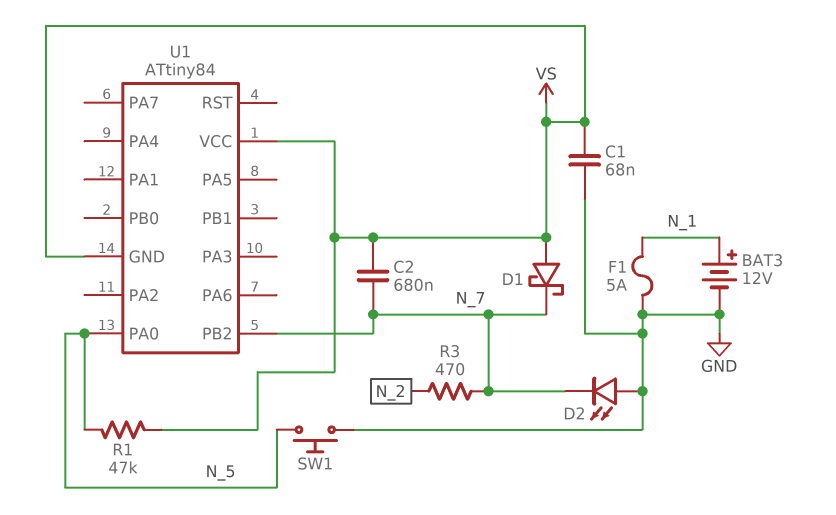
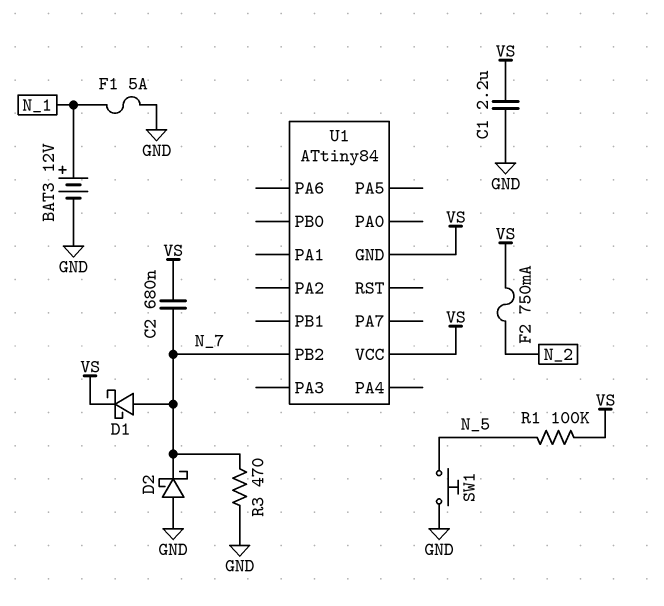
C1: 68nF (GND, VS) -> 2.2uF (GND, VS)
D1: schottky (A VS, K N_7) -> schottky (A N_7, K VS)
D2: LED (A GND, K N_7) -> schottky (A GND, K N_7)
F2: none -> 750mA (N_2, VS)
R1: 47k (N_5, VS) -> 100k (N_5, VS)
R3: 470 (N_2, N_7) -> 470 (GND, N_7)
U1 pin PA0: N_5 -> none

